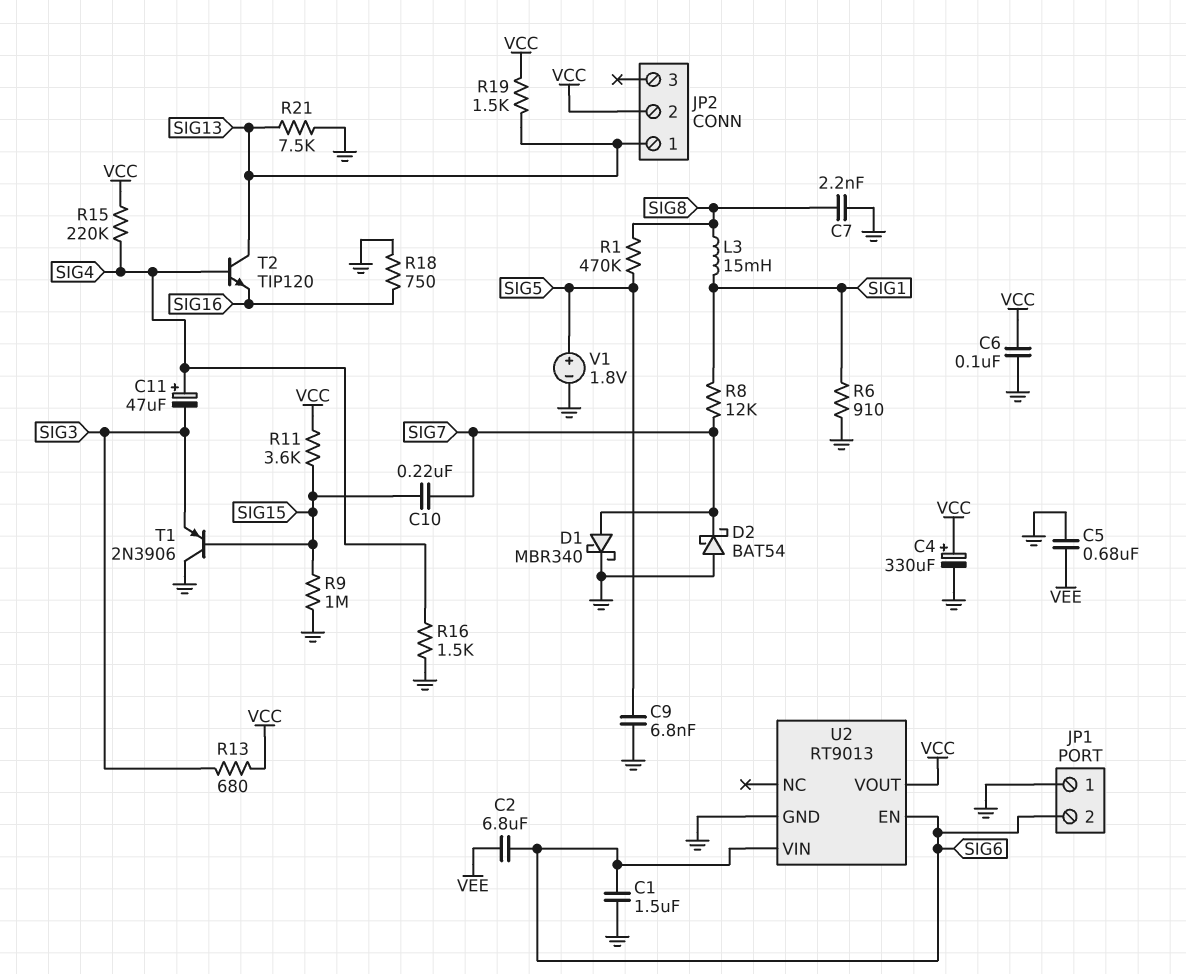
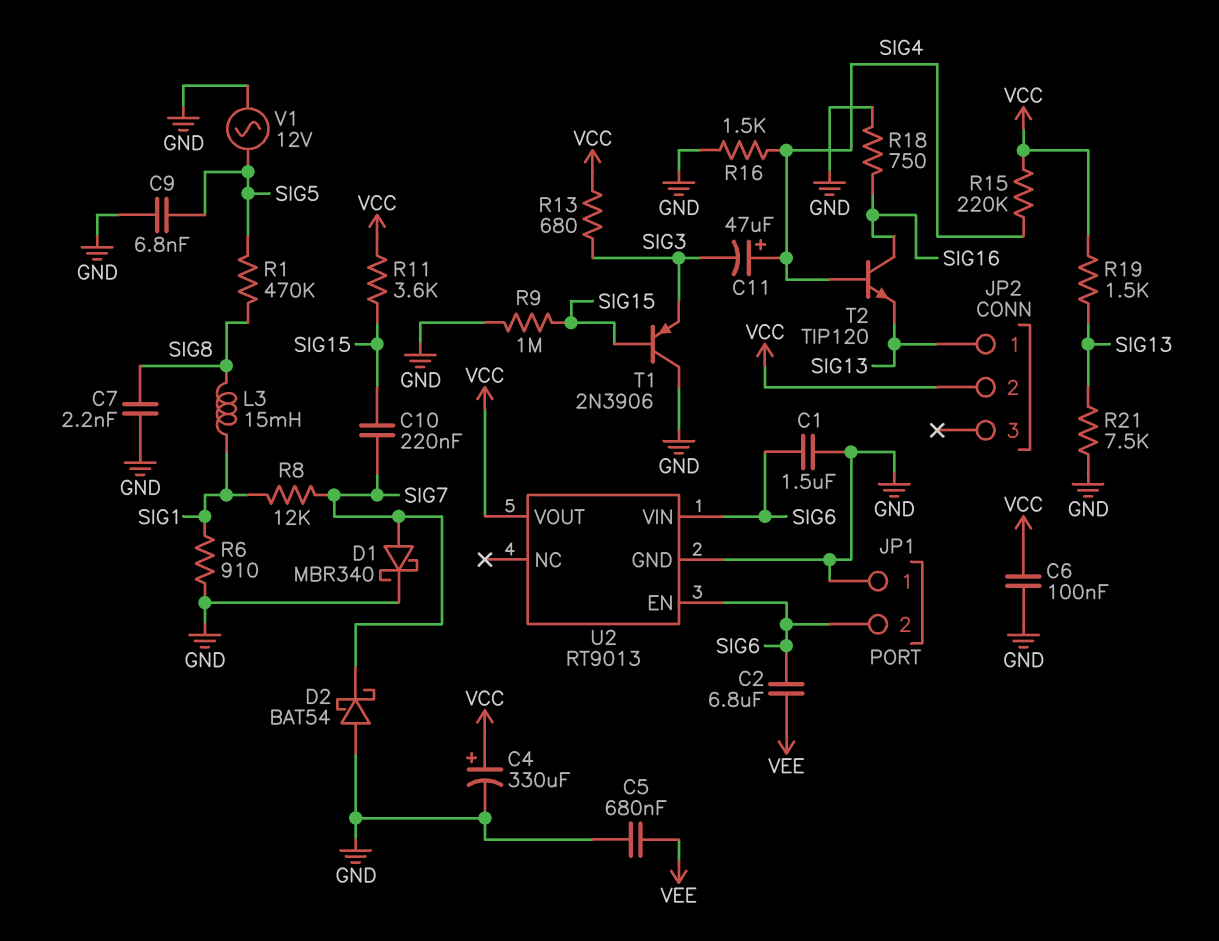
T2: NPN TIP120 (B SIG4, C SIG13, E SIG16) -> NPN TIP120 (B SIG4, C SIG16, E SIG13)
V1: 1.8V (plus SIG5, minus GND) -> AC 12V (GND, SIG5)

